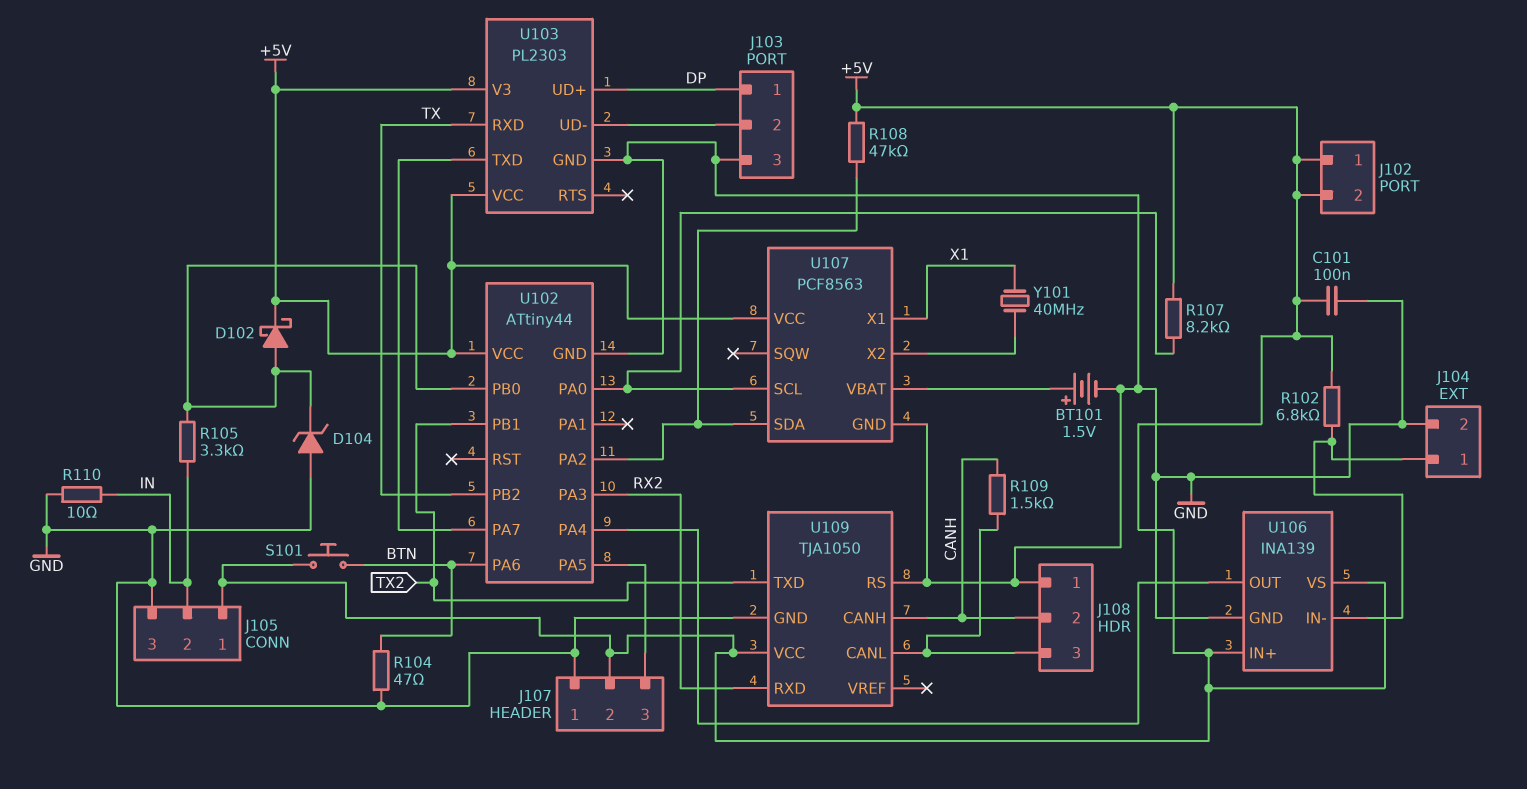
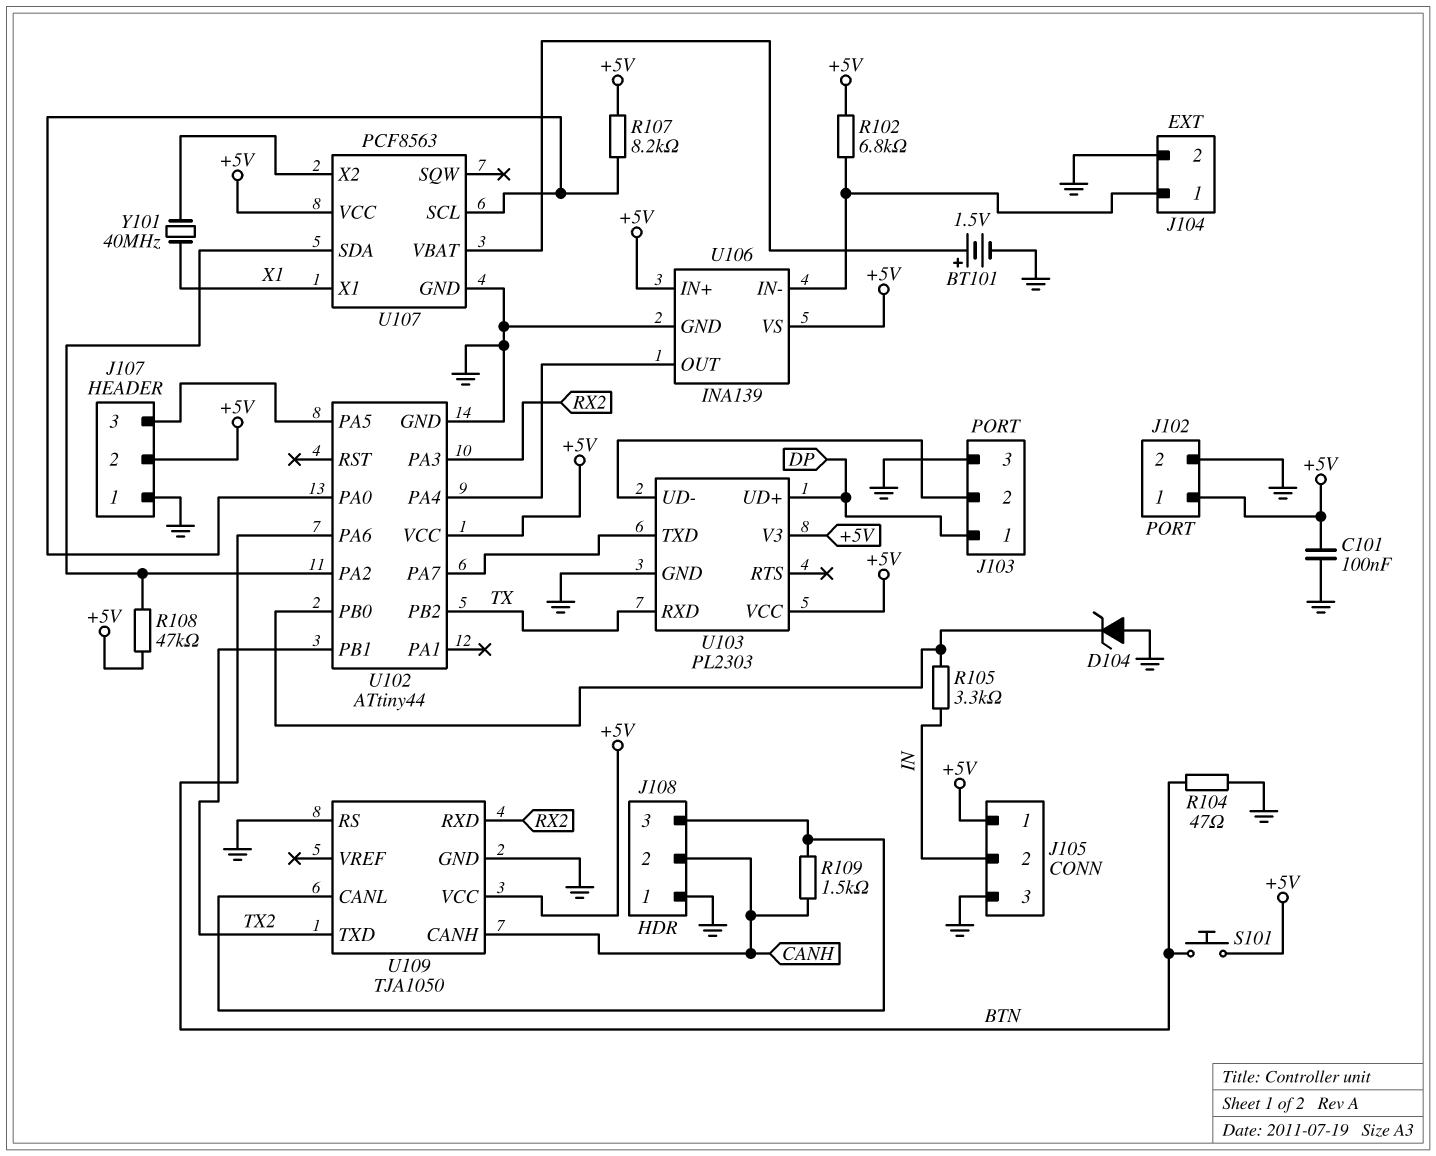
D102: schottky (A U102/PB0, K +5V) -> none
J102 pin 2: +5V -> GND
R110: 10 (GND, IN) -> none

